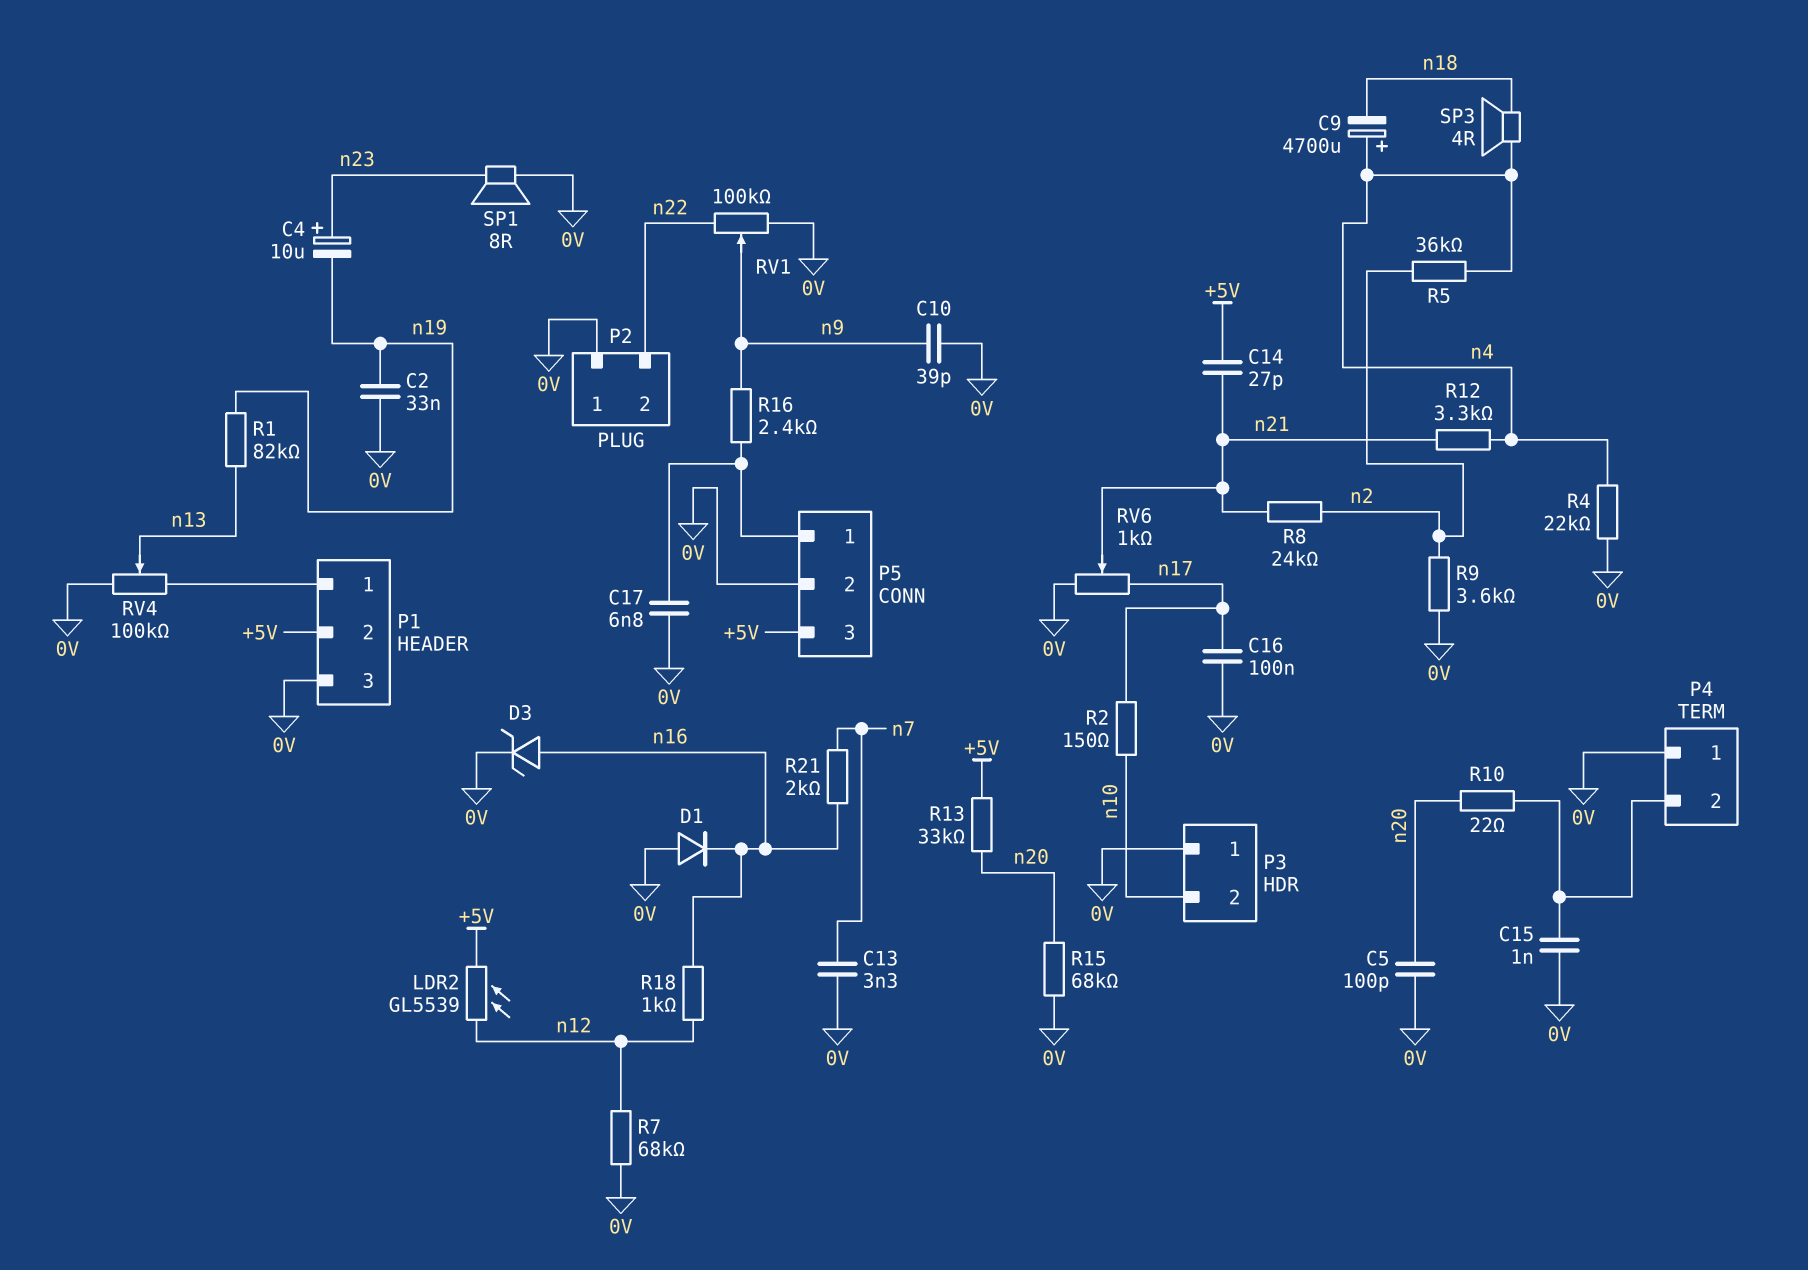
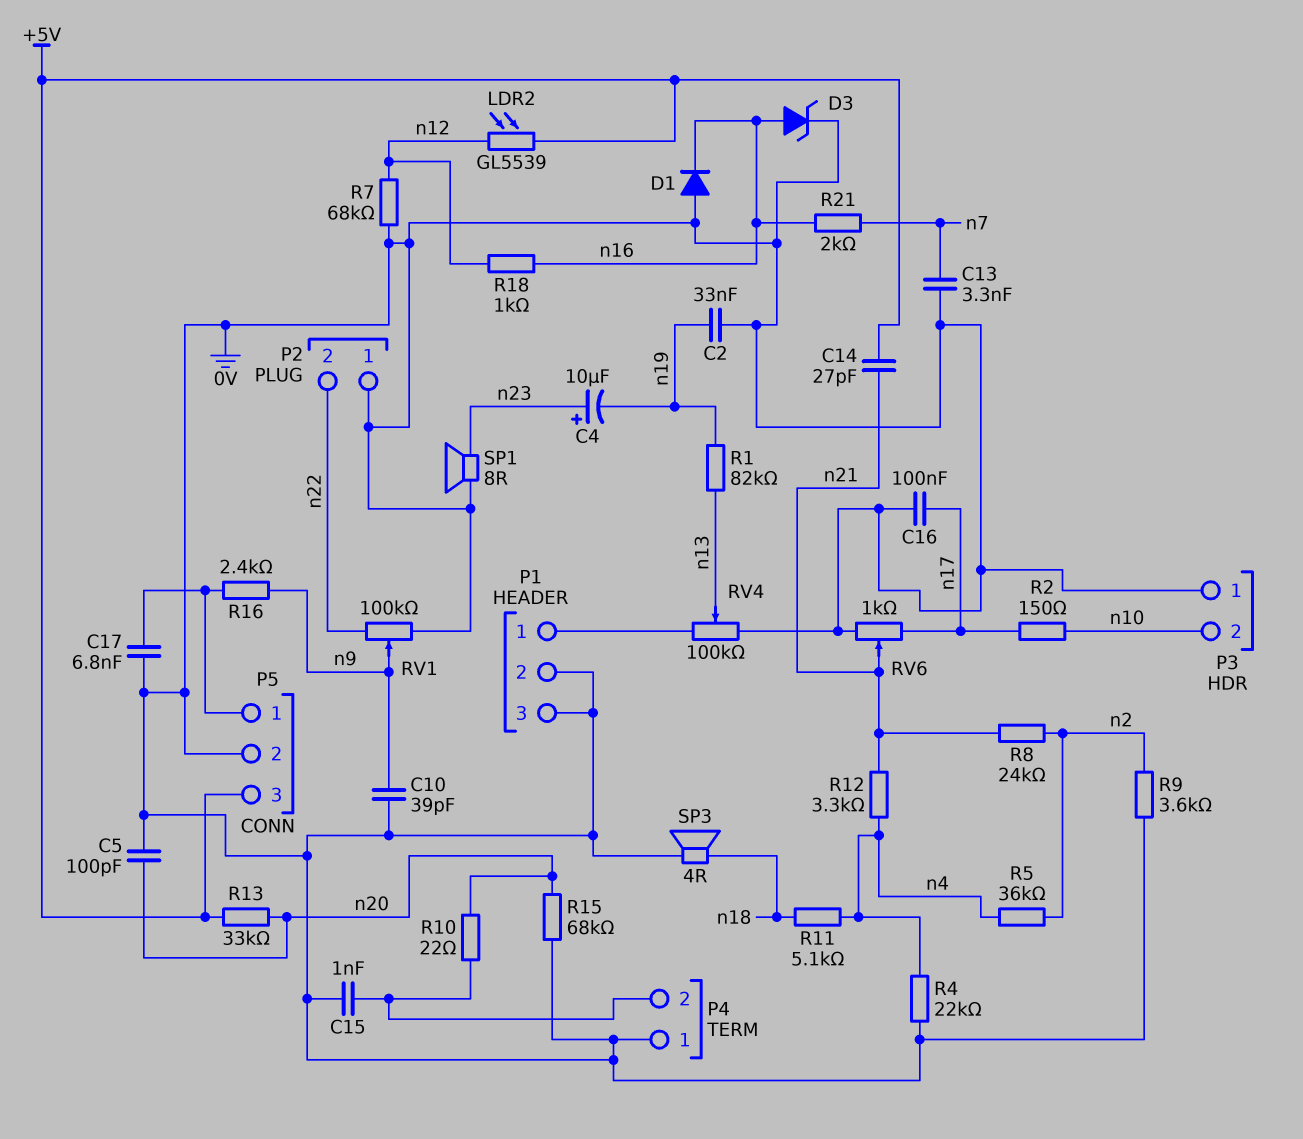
C9: 4700uF (plus n4, minus n18) -> none
P1 pin 2: +5V -> 0V
R11: none -> 5.1k (n4, n18)
SP3: speaker 4R (n4, n18) -> speaker 4R (0V, n18)

